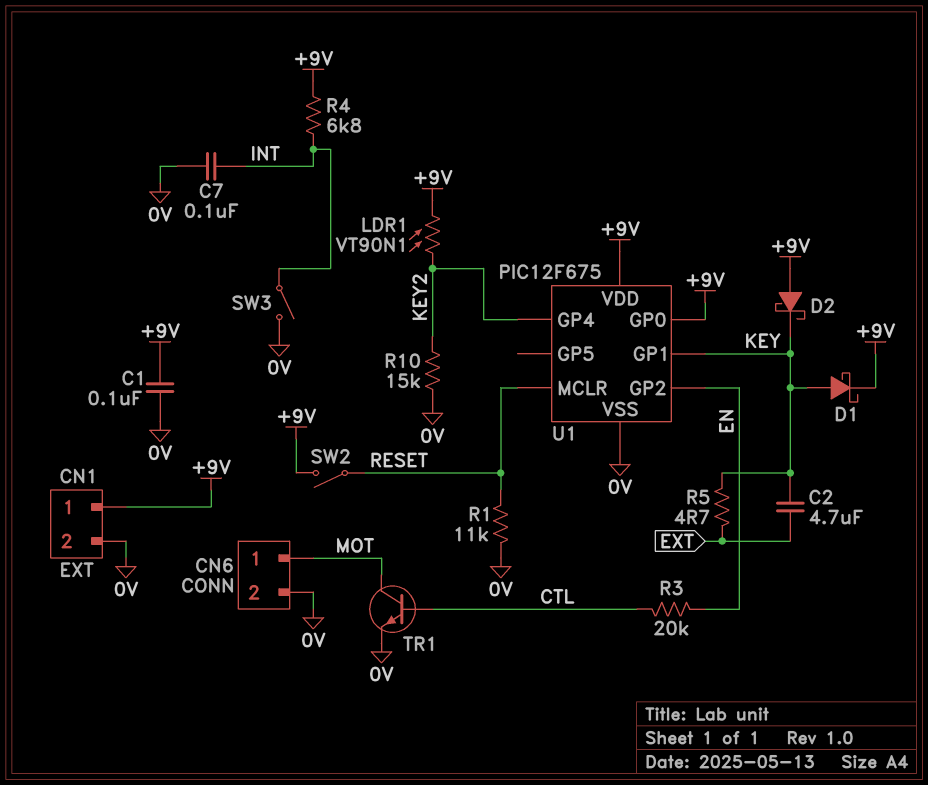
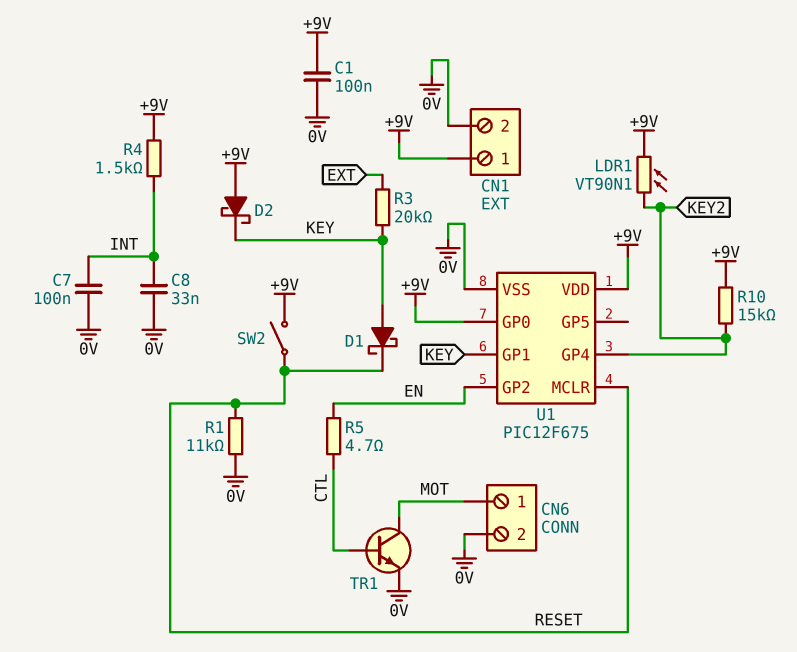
C2: 4.7uF (EXT, KEY) -> none
C8: none -> 33nF (0V, INT)
D1: schottky (A KEY, K +9V) -> schottky (A KEY, K RESET)
R3: 20k (CTL, EN) -> 20k (EXT, KEY)
R4: 6.8k (+9V, INT) -> 1.5k (+9V, INT)
R5: 4.7 (EXT, KEY) -> 4.7 (CTL, EN)
R10: 15k (0V, KEY2) -> 15k (+9V, KEY2)
SW3: switch (0V, INT) -> none

